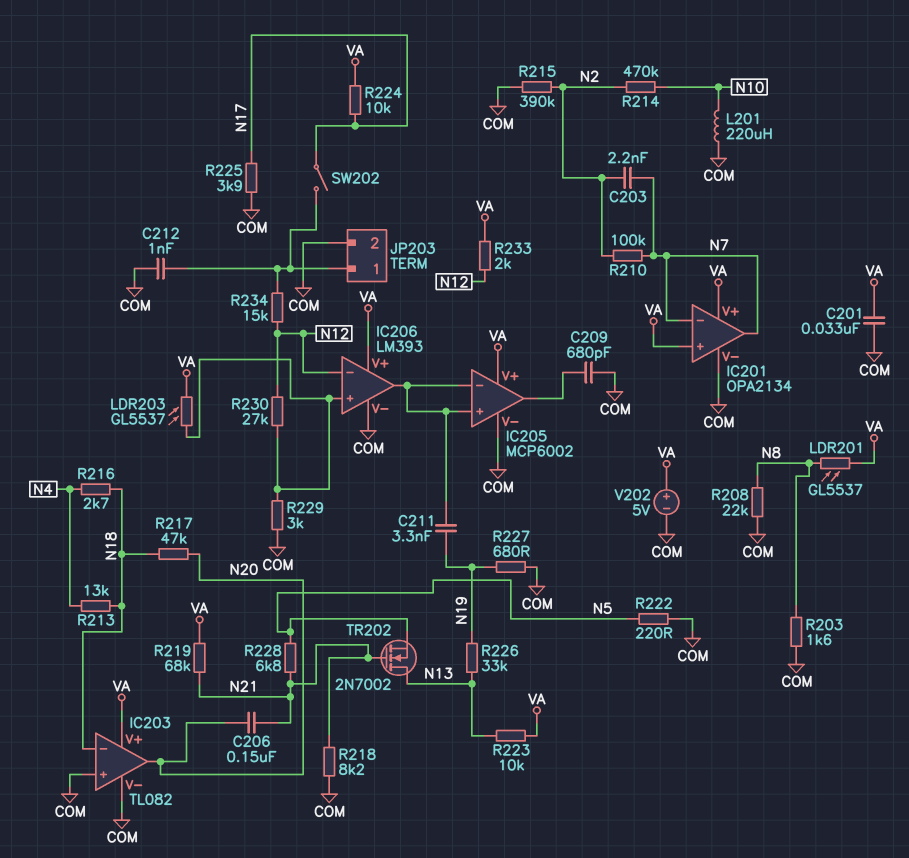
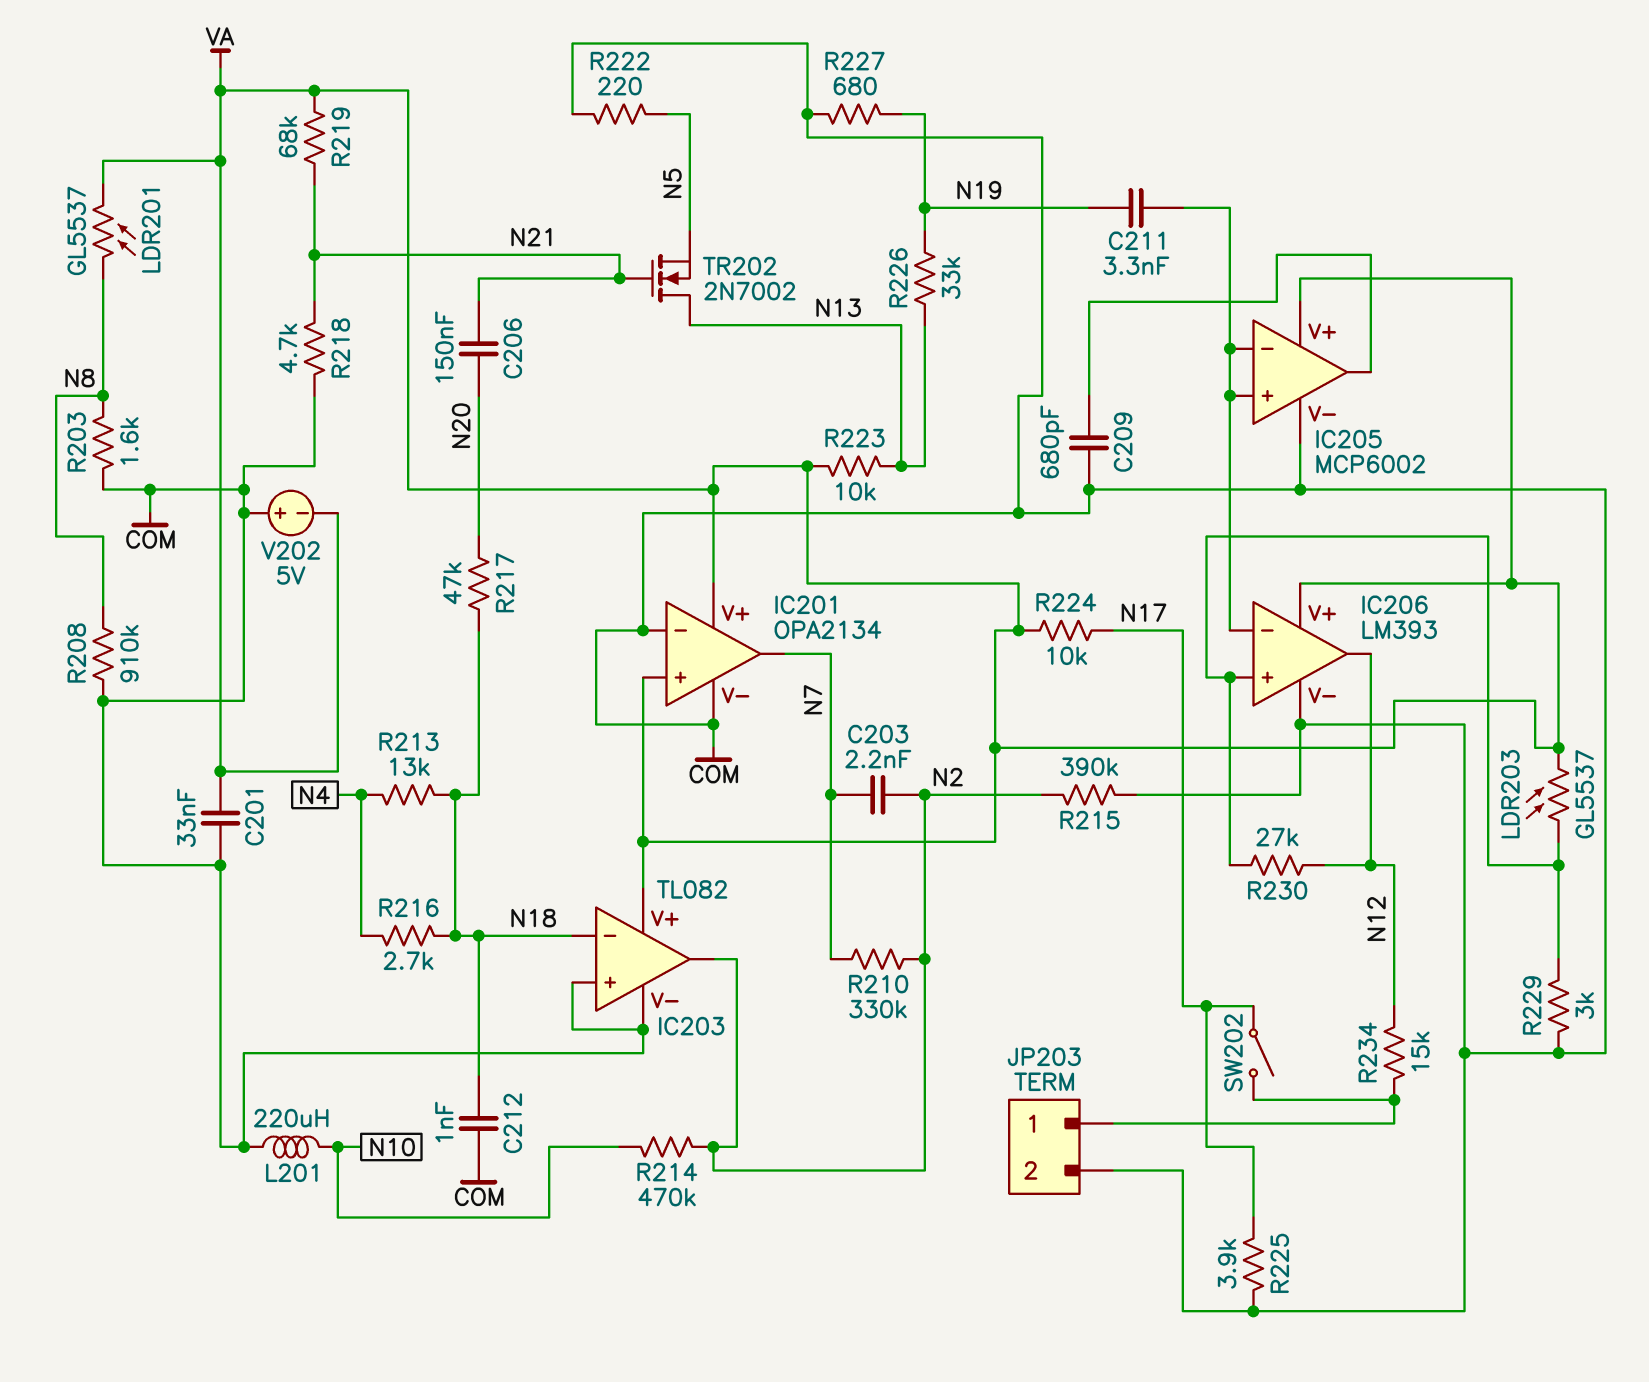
C212: 1nF (COM, JP203/1) -> 1nF (COM, N18)
IC201 pin in-: N7 -> COM
IC203 pin out: N20 -> N2
IC206 pin in-: N12 -> IC205/in+
IC206 pin out: IC205/in+ -> N12
R208: 22k (COM, N8) -> 910k (COM, N8)
R210: 100k (N2, N7) -> 330k (N2, N7)
R218: 8.2k (COM, N21) -> 4.7k (COM, N21)
R228: 6.8k (N5, N21) -> none
R233: 2k (N12, VA) -> none
V202: 5V (plus VA, minus COM) -> 5V (plus COM, minus VA)

